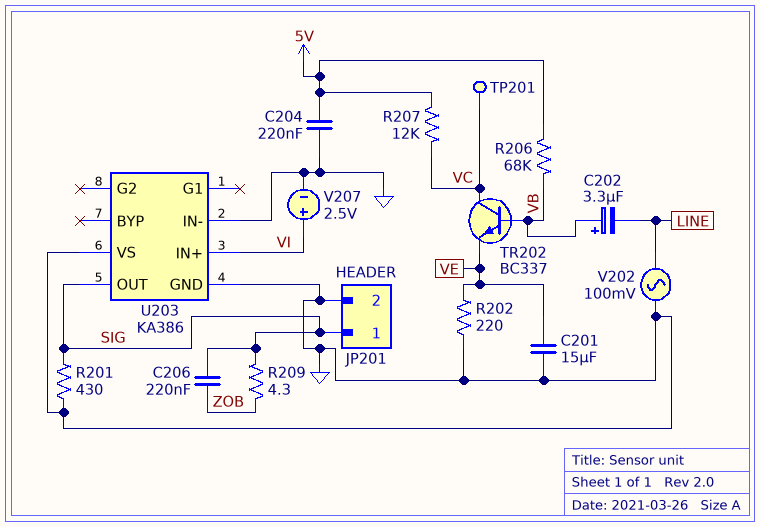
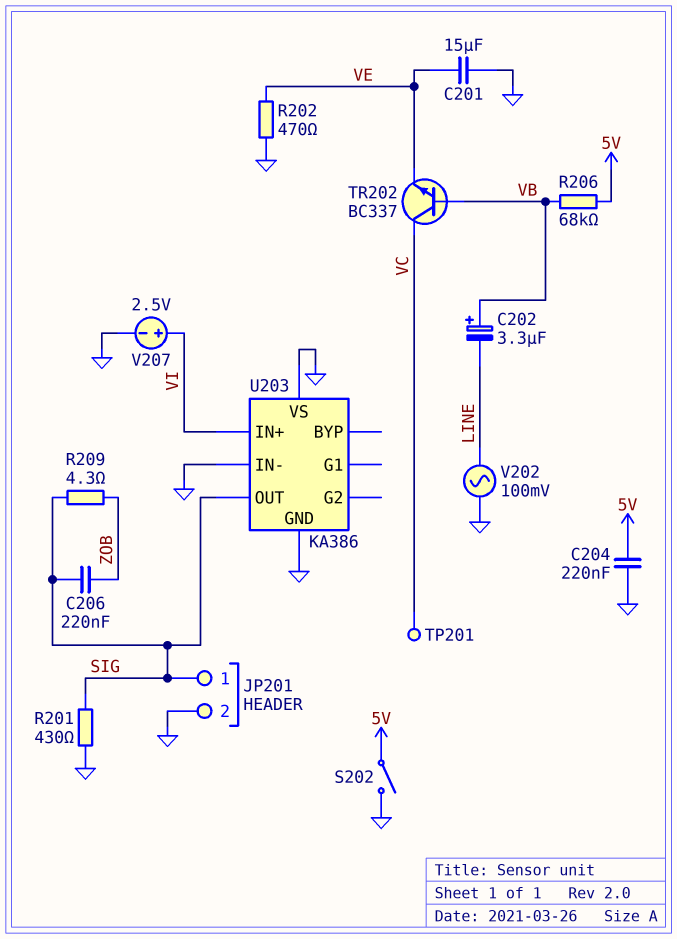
R202: 220 (GND, VE) -> 470 (GND, VE)
R207: 12k (5V, VC) -> none
S202: none -> switch (5V, GND)

